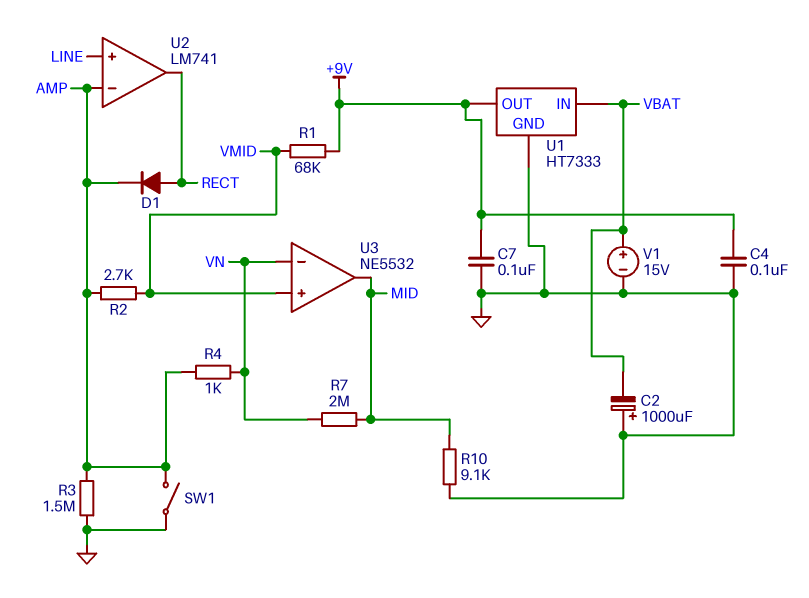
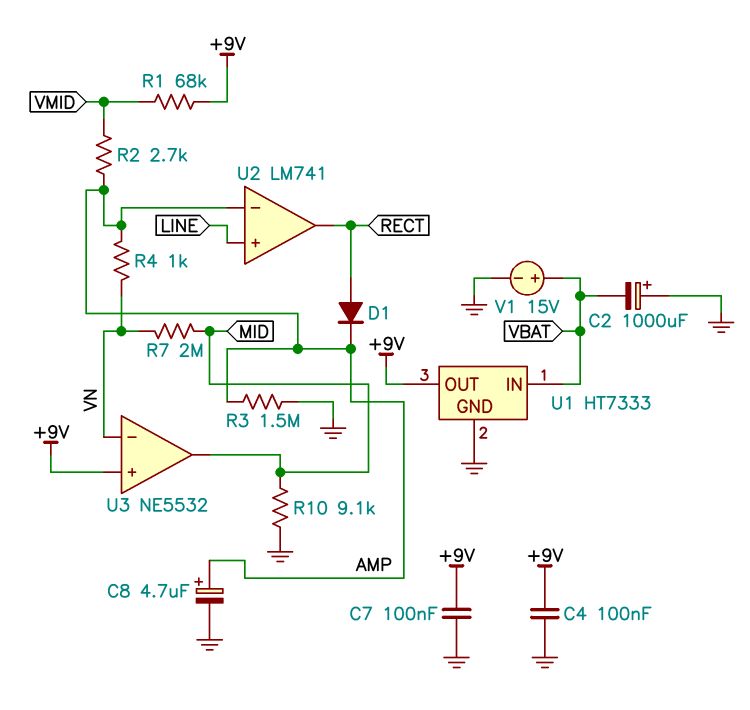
C8: none -> 4.7uF (plus AMP, minus GND)
SW1: switch (AMP, GND) -> none
U3 pin in+: VMID -> +9V

